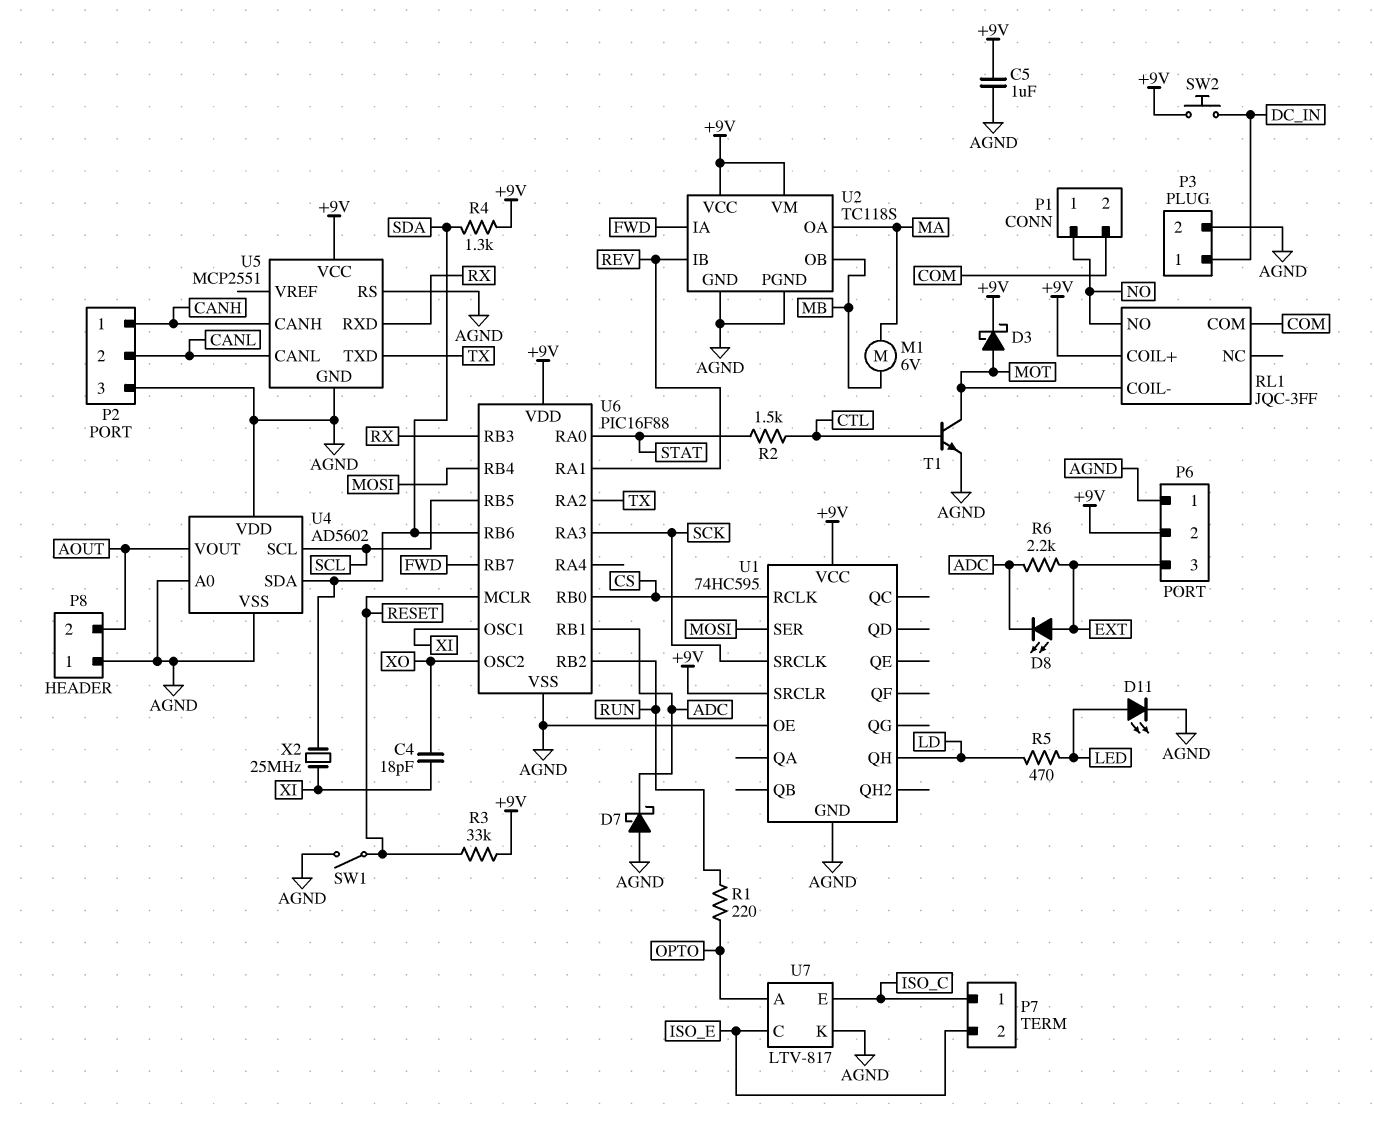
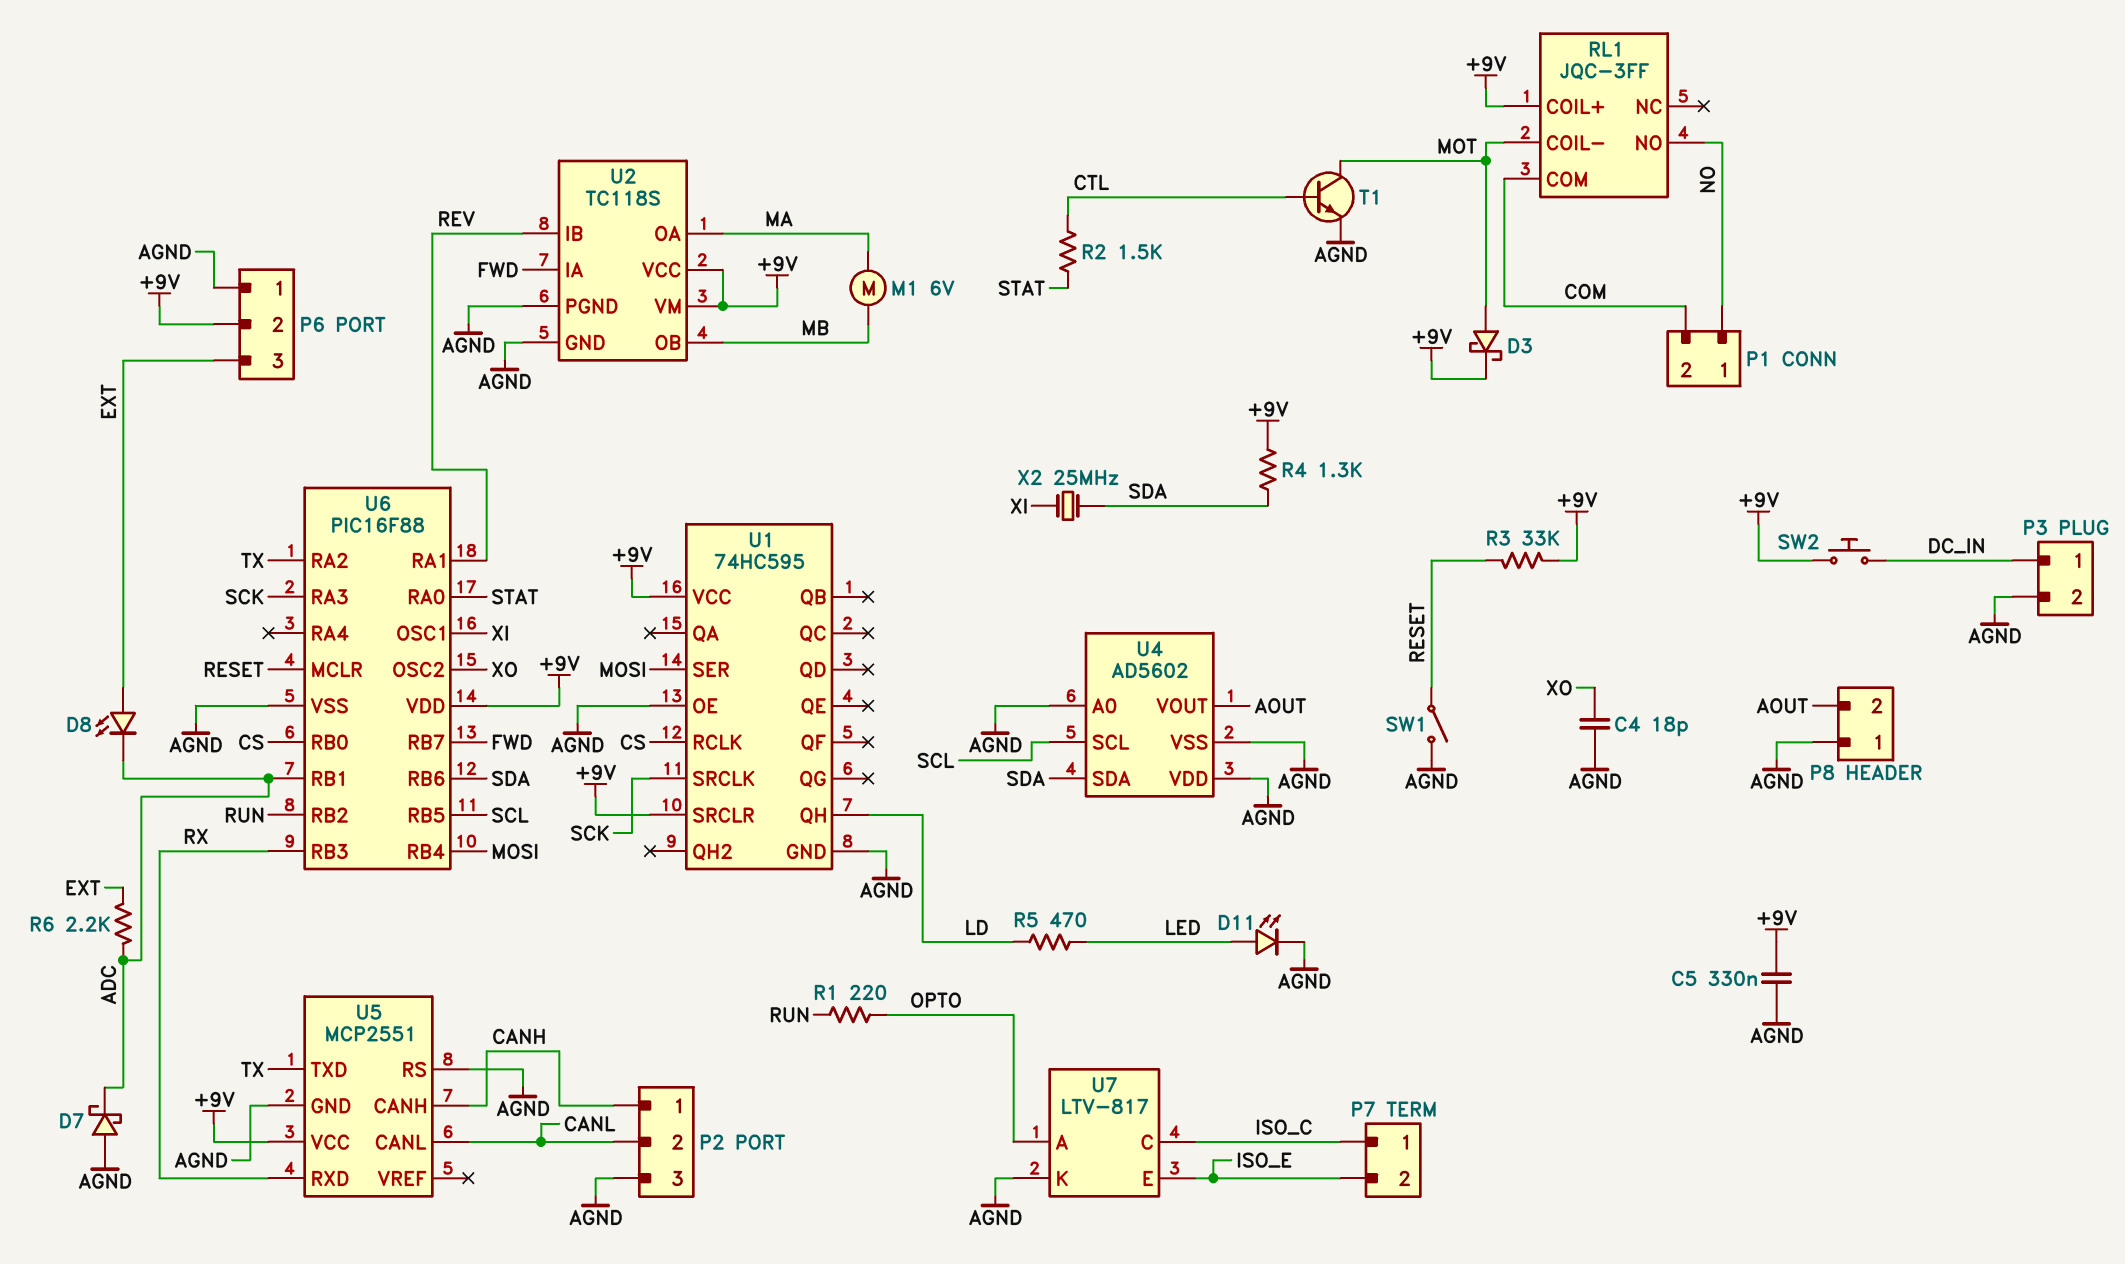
C4: 18pF (XI, XO) -> 18pF (AGND, XO)
C5: 1uF (+9V, AGND) -> 330nF (+9V, AGND)
U7 pin C: ISO_E -> ISO_C
U7 pin E: ISO_C -> ISO_E

